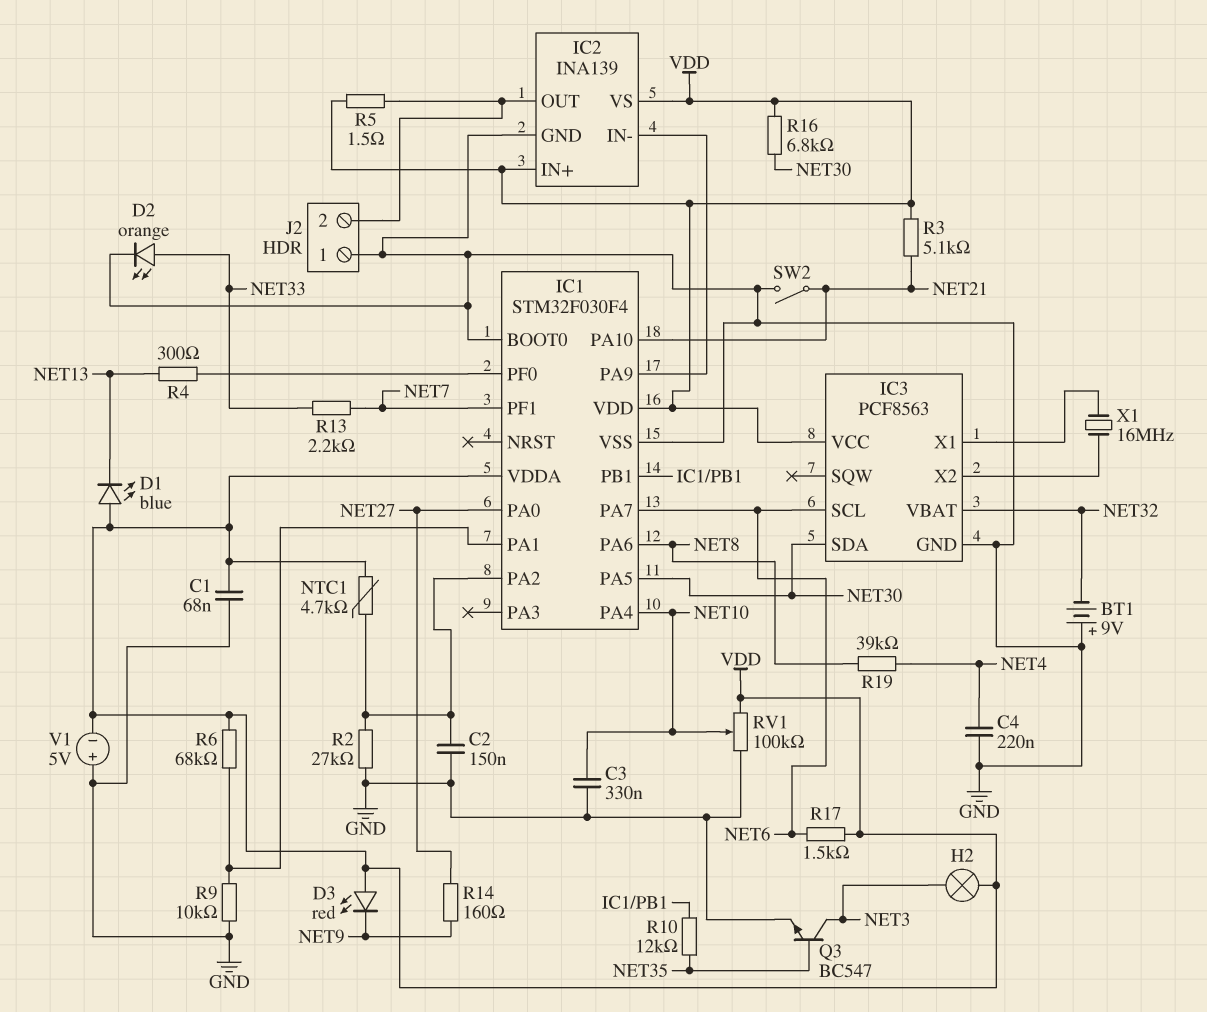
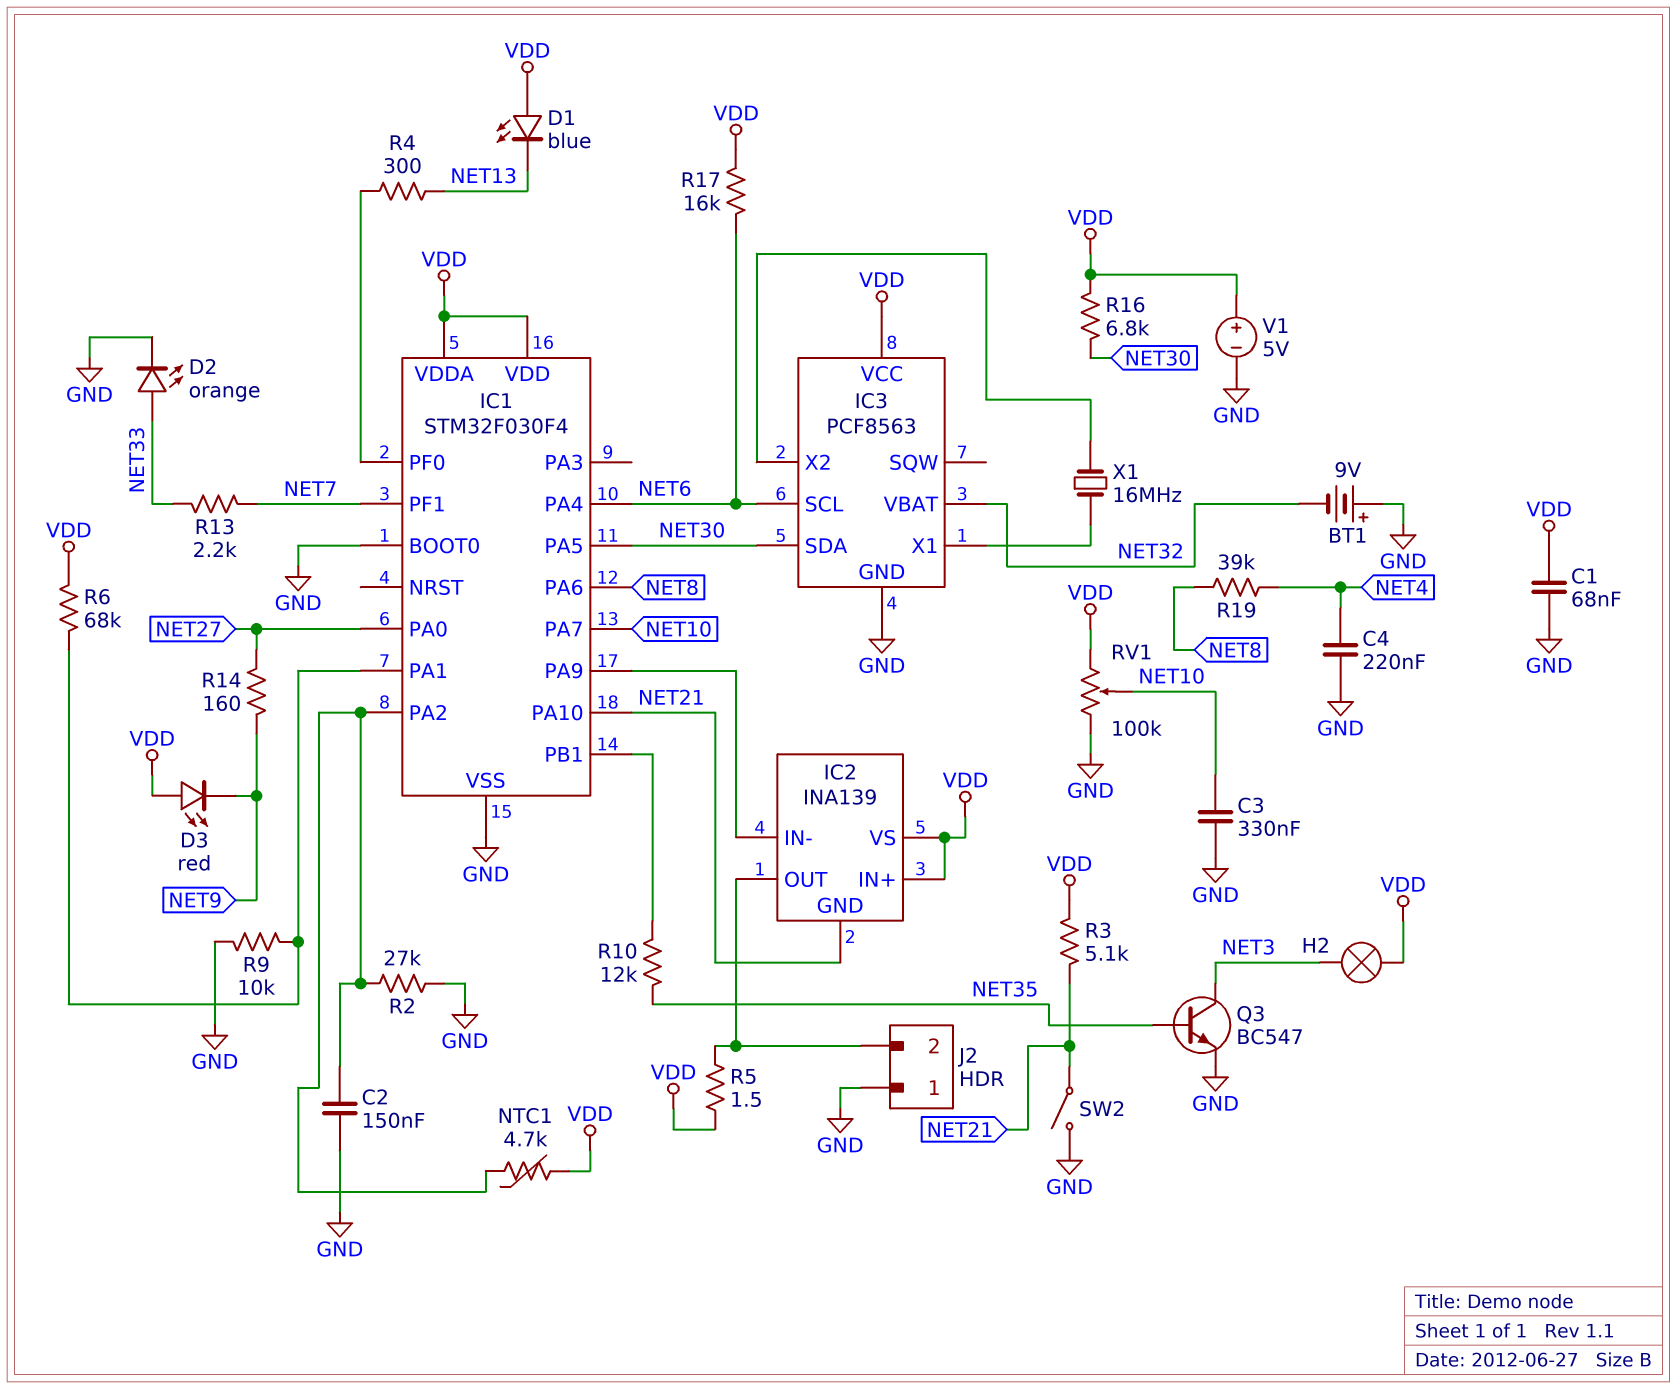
IC1 pin PA4: NET10 -> NET6
IC1 pin PA7: NET6 -> NET10
IC2 pin GND: GND -> NET21
R17: 1.5k (NET6, VDD) -> 16k (NET6, VDD)
V1: 5V (plus GND, minus VDD) -> 5V (plus VDD, minus GND)

